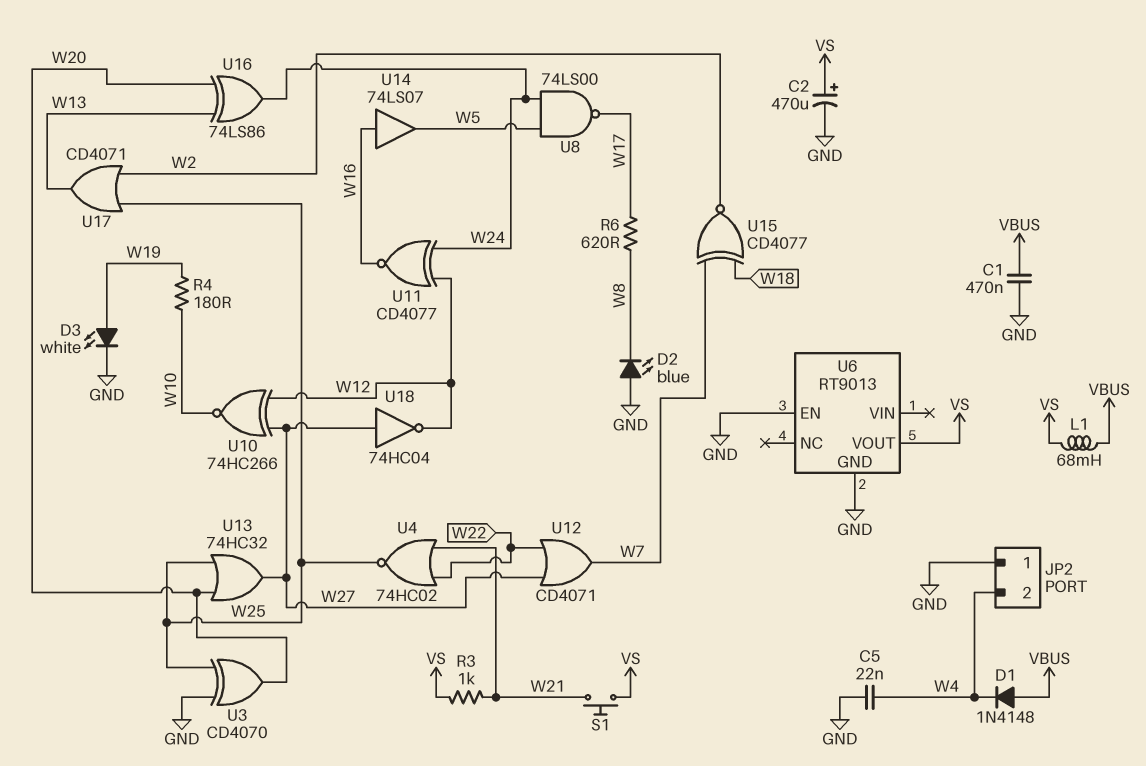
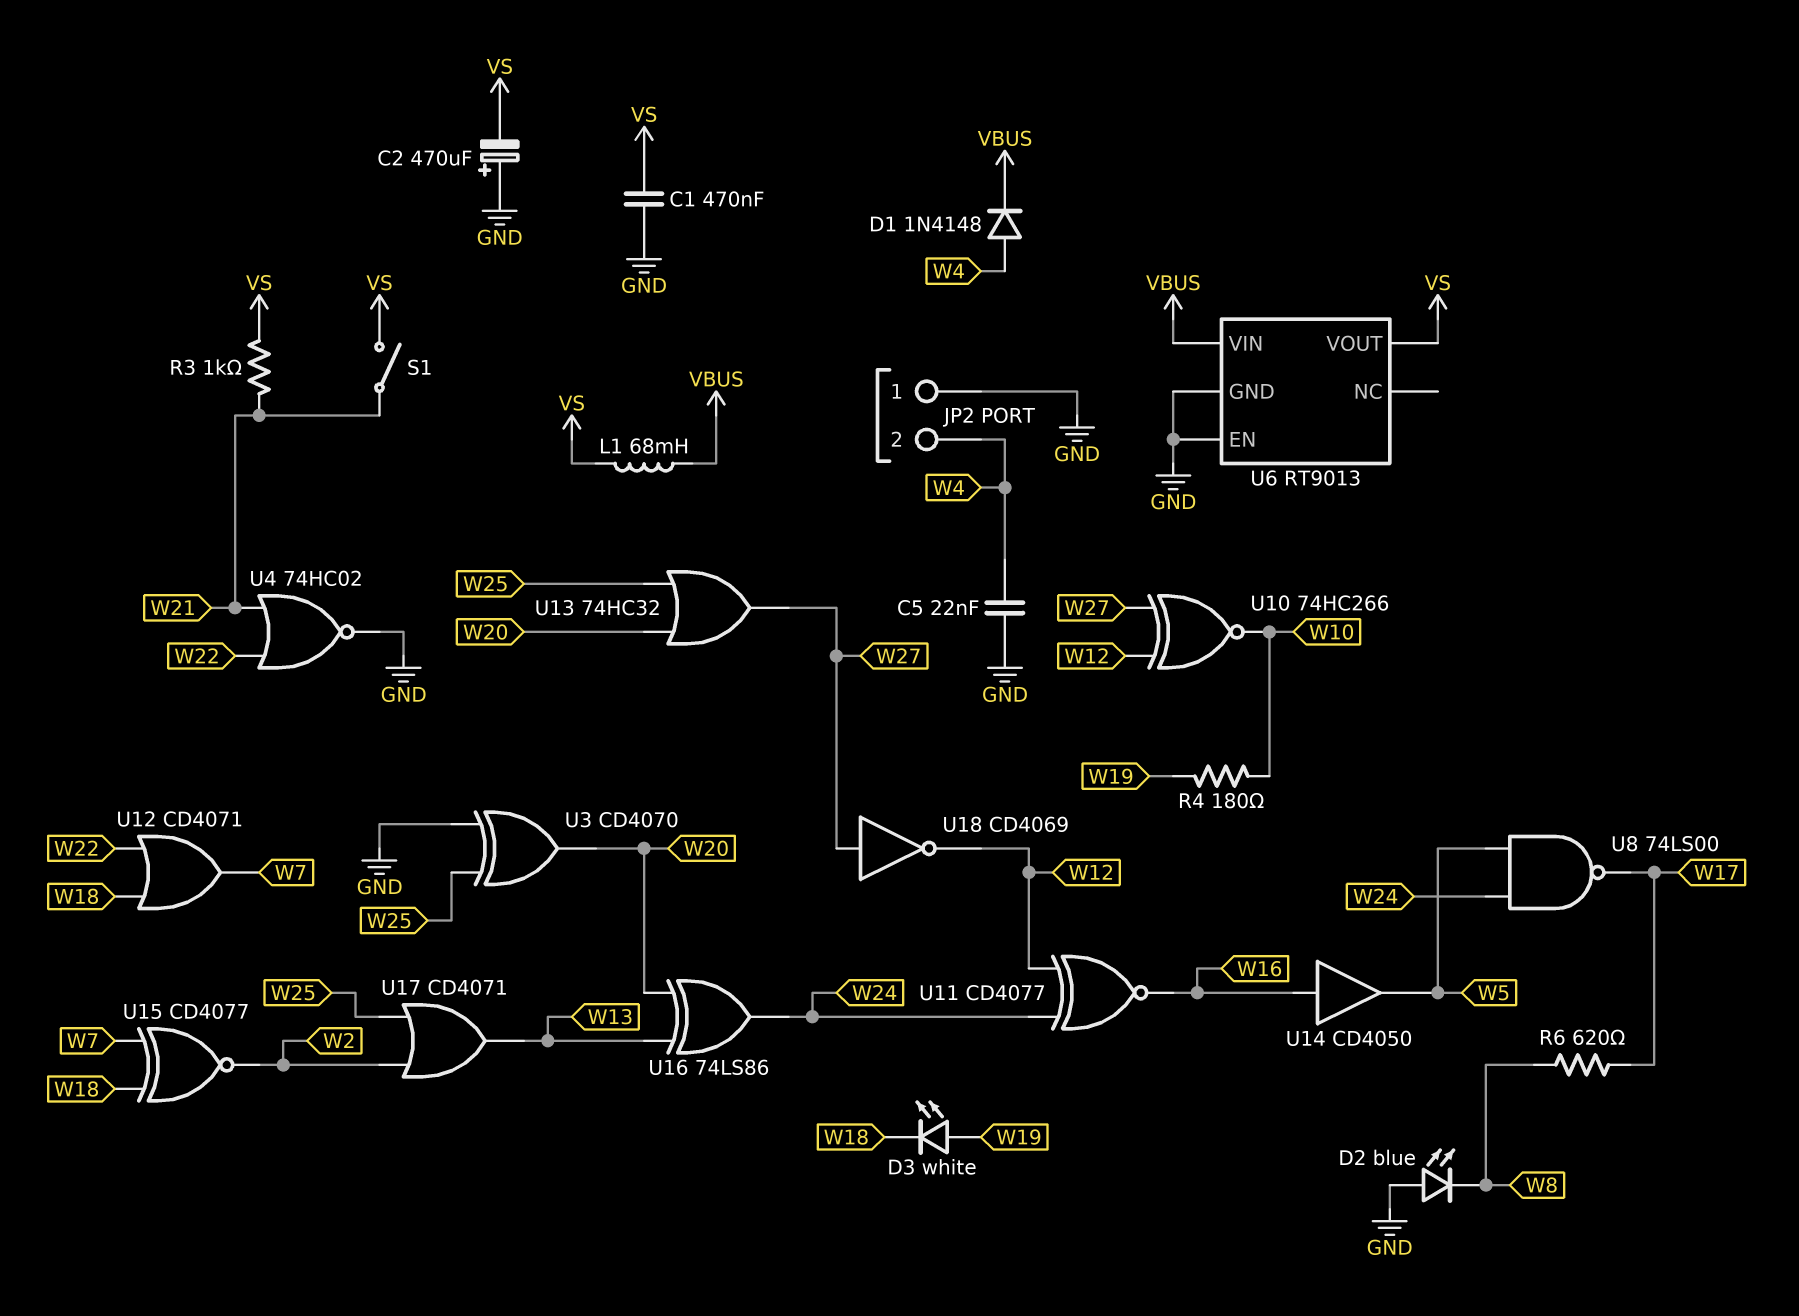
C1: 470nF (GND, VBUS) -> 470nF (GND, VS)
C2: 470uF (plus VS, minus GND) -> 470uF (plus GND, minus VS)
D1: diode 1N4148 (A VBUS, K W4) -> diode 1N4148 (A W4, K VBUS)
D3: LED white (A W19, K GND) -> LED white (A W19, K W18)
S1: button (VS, W21) -> switch (VS, W21)
U4: NOR 74HC02 (in W21, in W22, out W25) -> NOR 74HC02 (in W21, in W22, out GND)
U6 pin VIN: none -> VBUS
U12: OR CD4071 (in W22, in W27, out W7) -> OR CD4071 (in W18, in W22, out W7)
U14: buffer 74LS07 (in W16, out W5) -> buffer CD4050 (in W16, out W5)
U18: NOT 74HC04 (in W27, out W12) -> NOT CD4069 (in W27, out W12)

